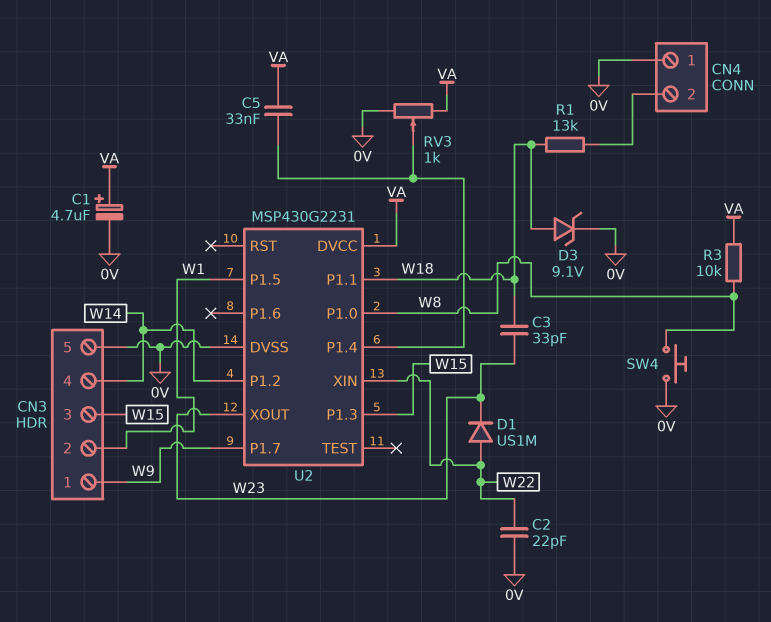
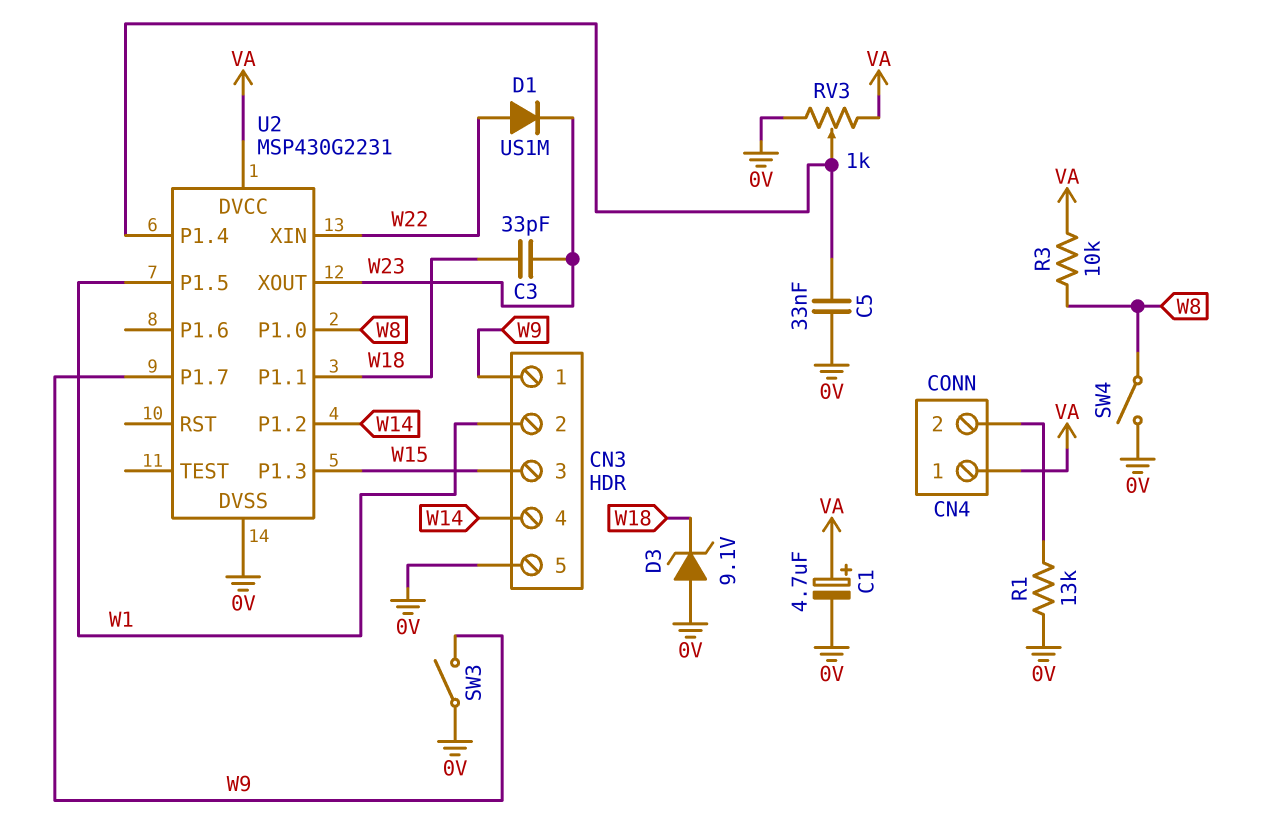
C2: 22pF (0V, W22) -> none
C5: 33nF (U2/P1.4, VA) -> 33nF (0V, U2/P1.4)
CN4 pin 1: 0V -> VA
D3: zener 9.1V (A W18, K 0V) -> zener 9.1V (A 0V, K W18)
R1: 13k (CN4/2, W18) -> 13k (0V, CN4/2)
SW3: none -> switch (0V, W9)
SW4: button (0V, W8) -> switch (0V, W8)

